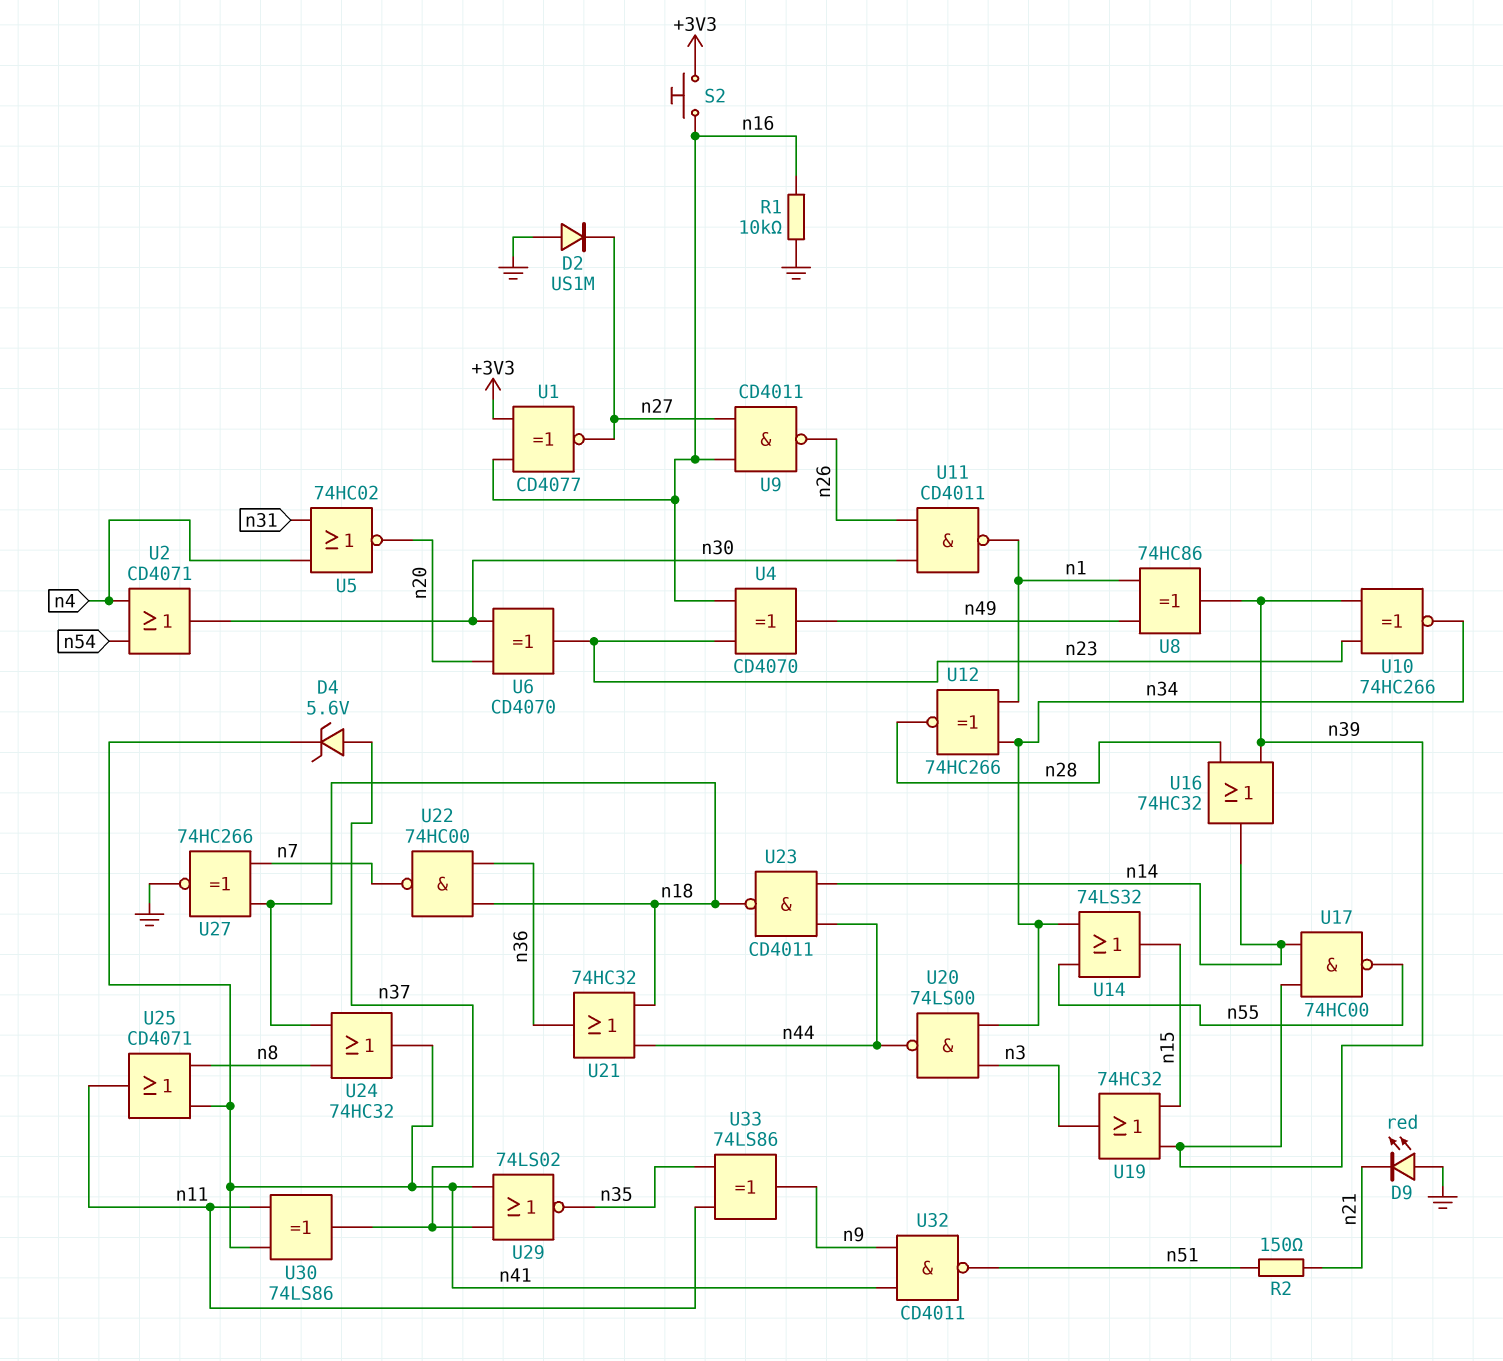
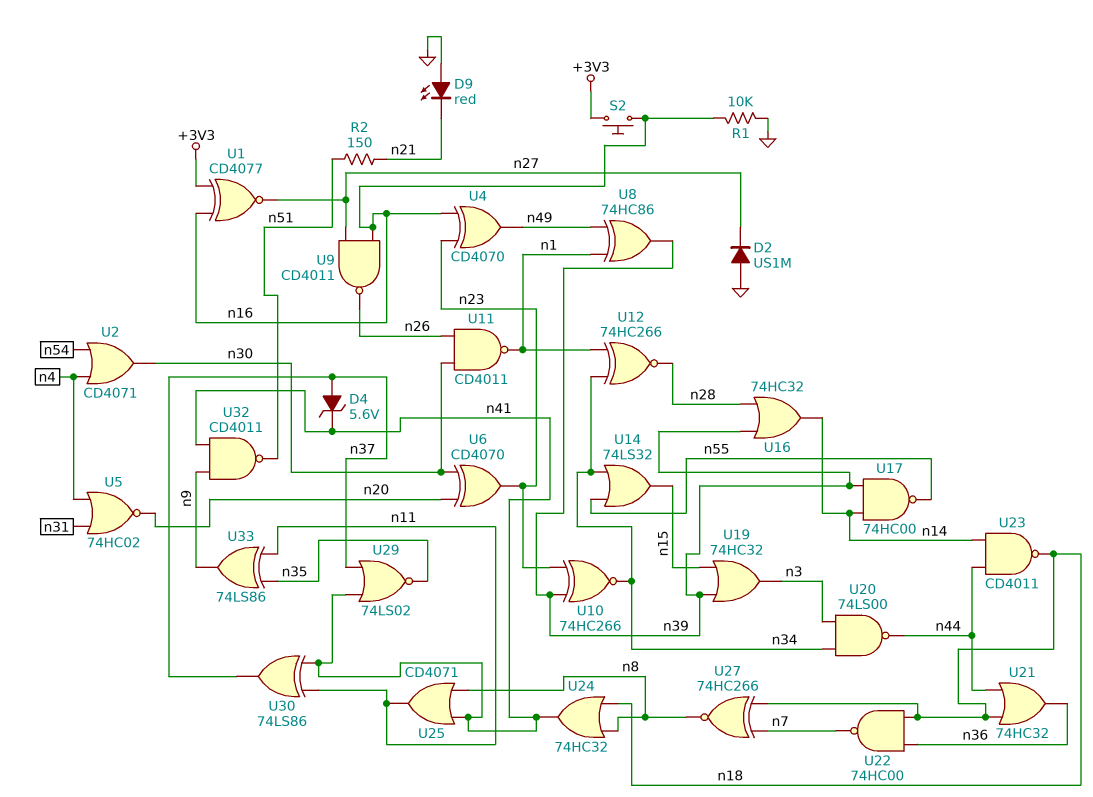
U27: XNOR 74HC266 (in n7, in n18, out GND) -> XNOR 74HC266 (in n7, in n18, out n8)

